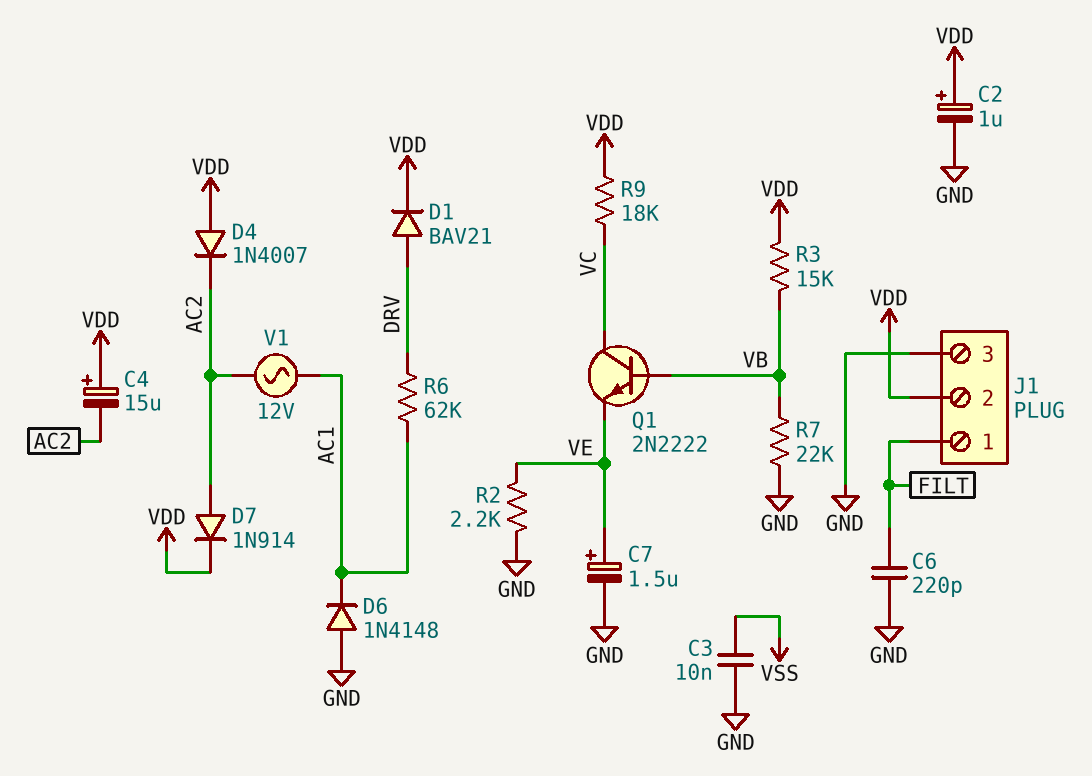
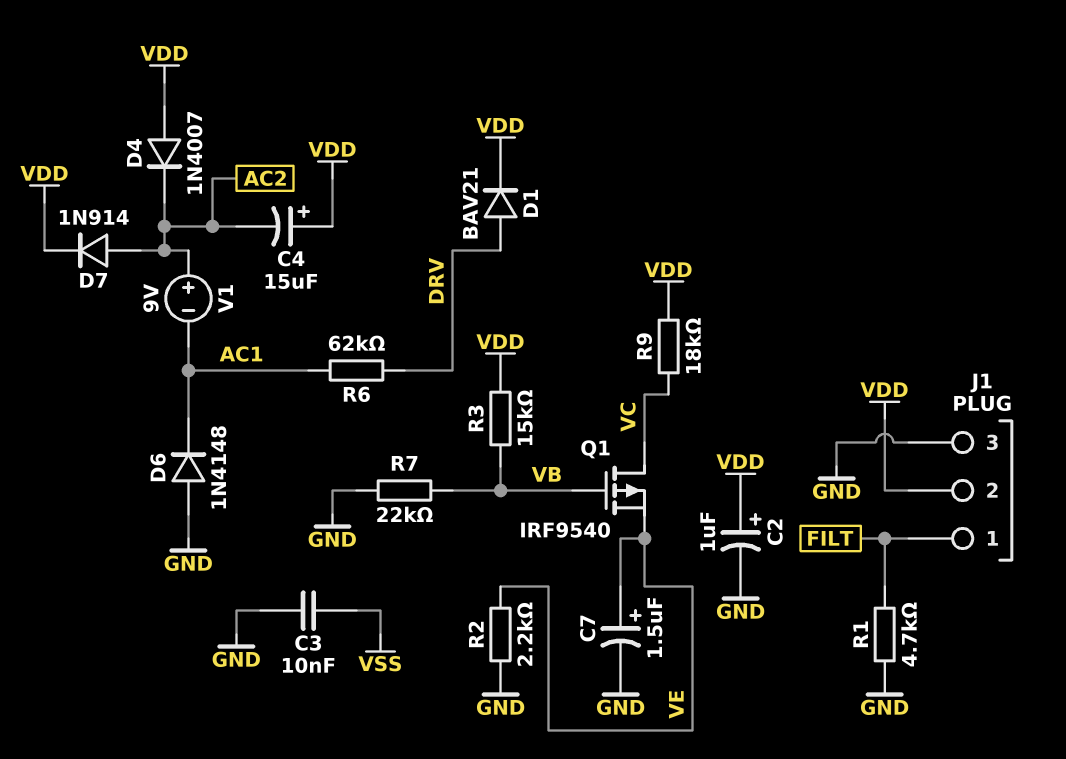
C6: 220pF (FILT, GND) -> none
Q1: NPN 2N2222 (B VB, C VC, E VE) -> PMOS IRF9540 (G VB, D VC, S VE)
R1: none -> 4.7k (FILT, GND)
V1: AC 12V (AC1, AC2) -> 9V (plus AC2, minus AC1)

